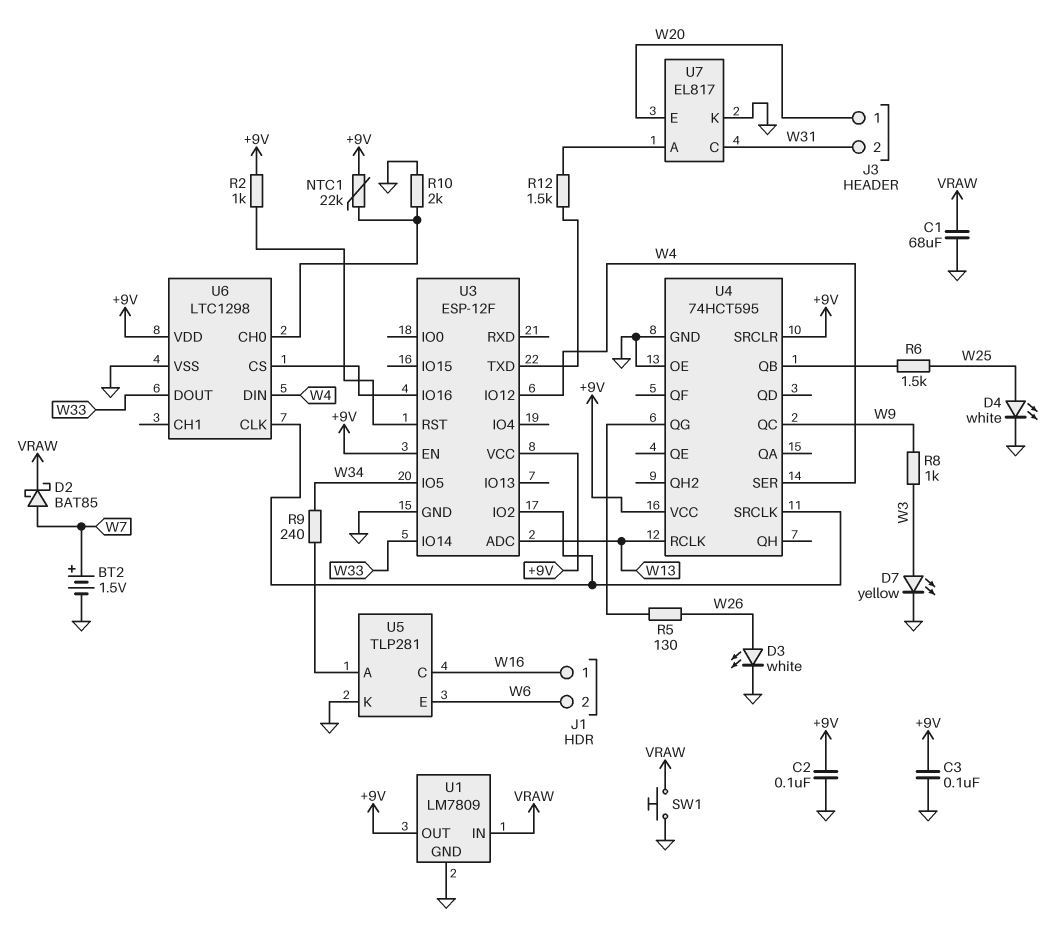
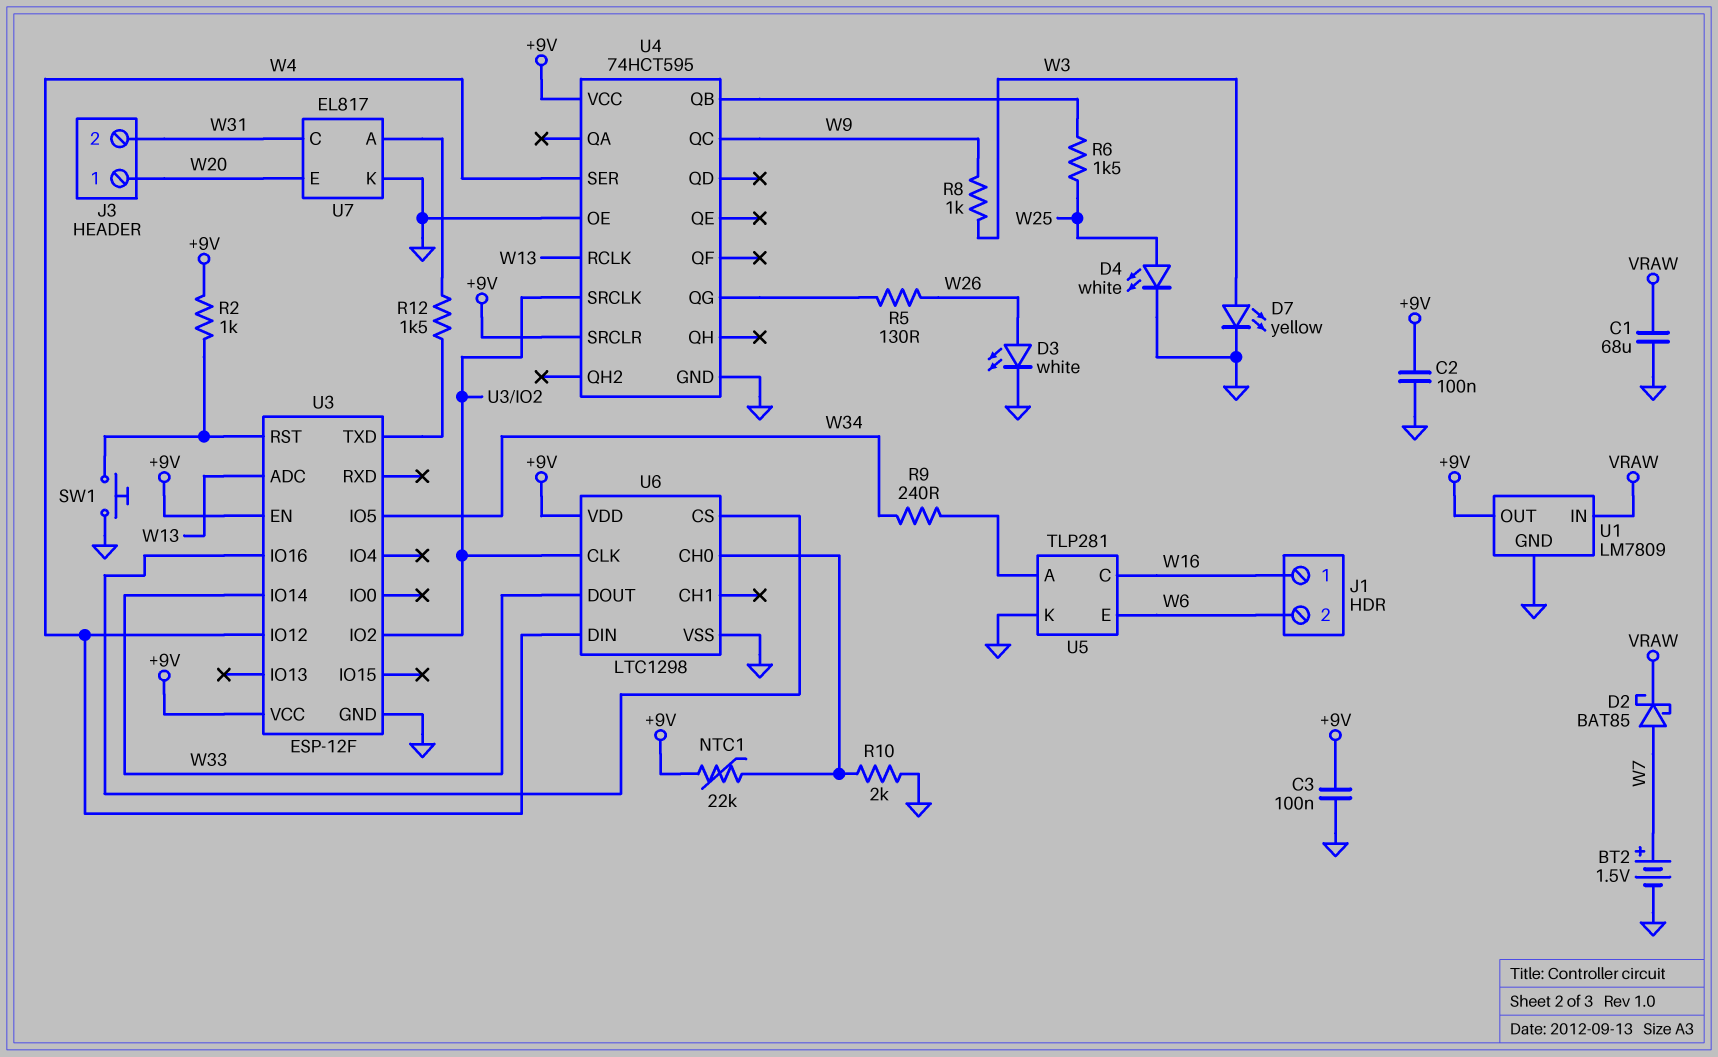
SW1: button (GND, VRAW) -> button (GND, U3/RST)

